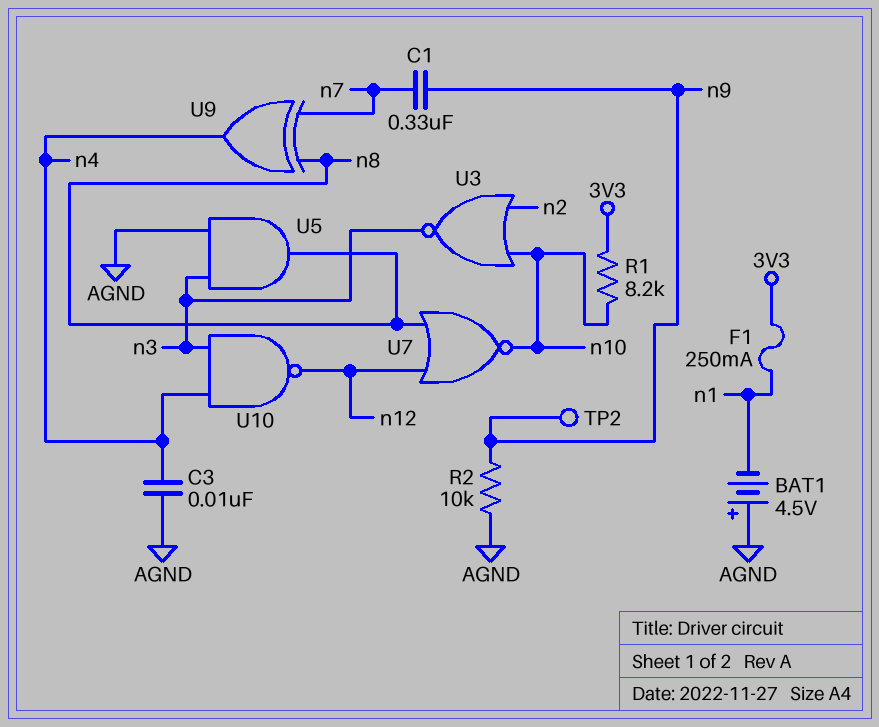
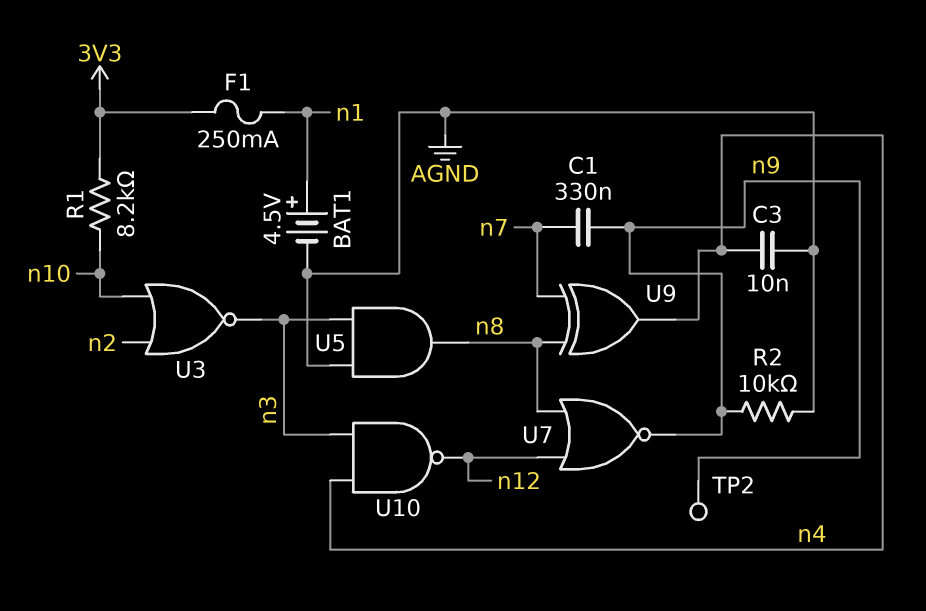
BAT1: 4.5V (plus AGND, minus n1) -> 4.5V (plus n1, minus AGND)
U7: NOR (in n8, in n12, out n10) -> NOR (in n8, in n12, out n9)

